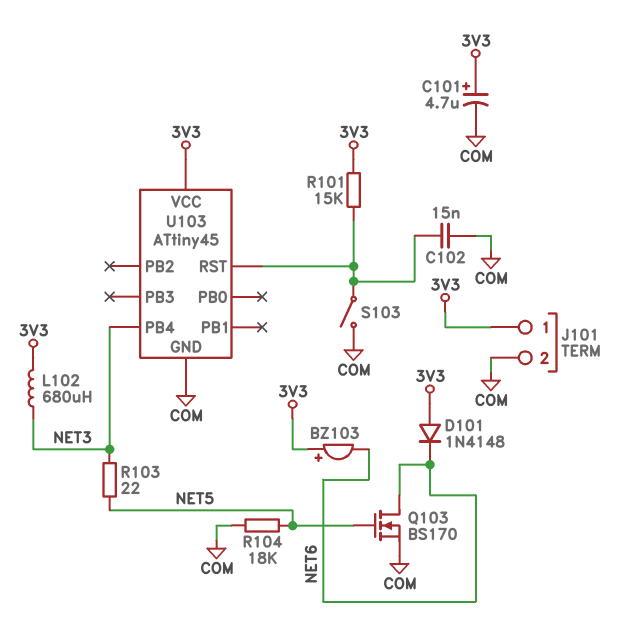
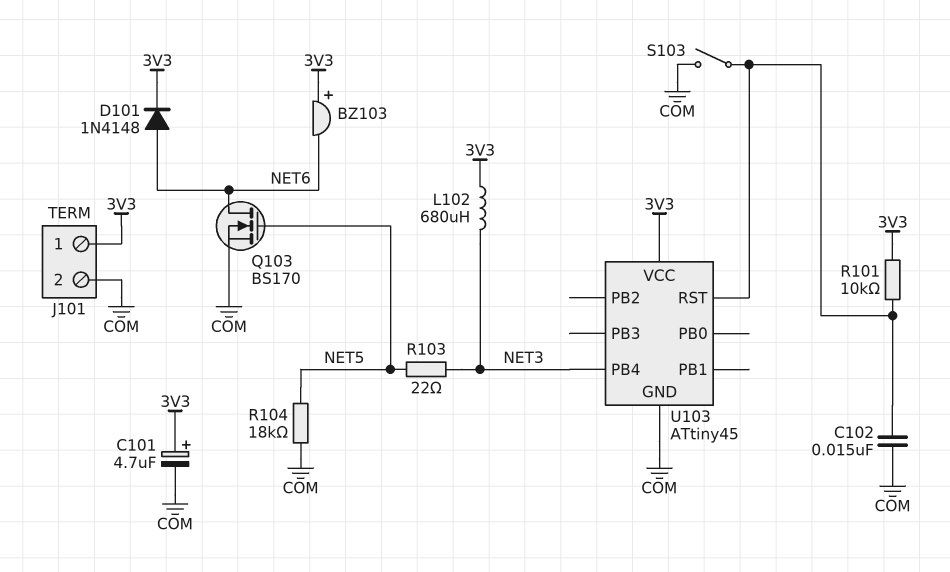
D101: diode 1N4148 (A 3V3, K NET6) -> diode 1N4148 (A NET6, K 3V3)
R101: 15k (3V3, U103/RST) -> 10k (3V3, U103/RST)

